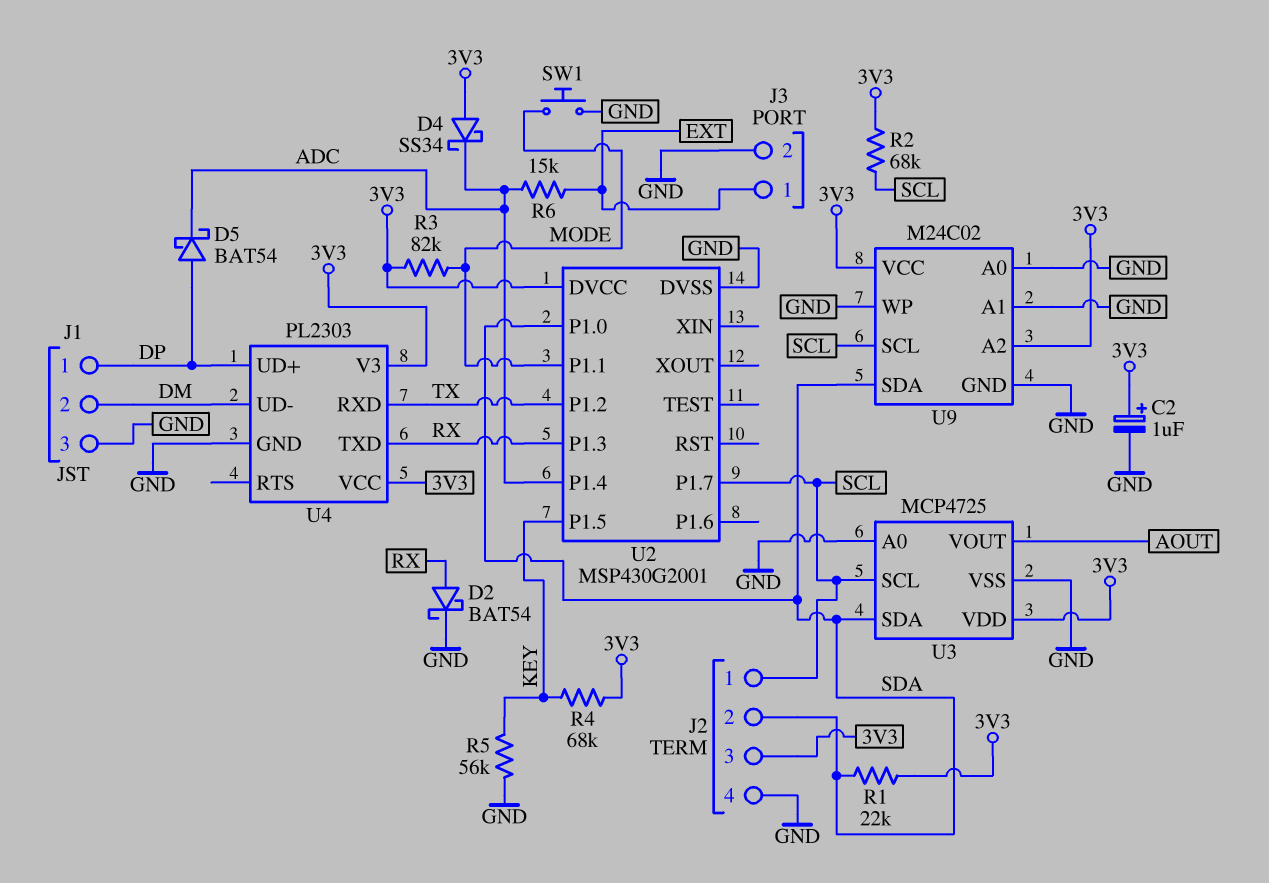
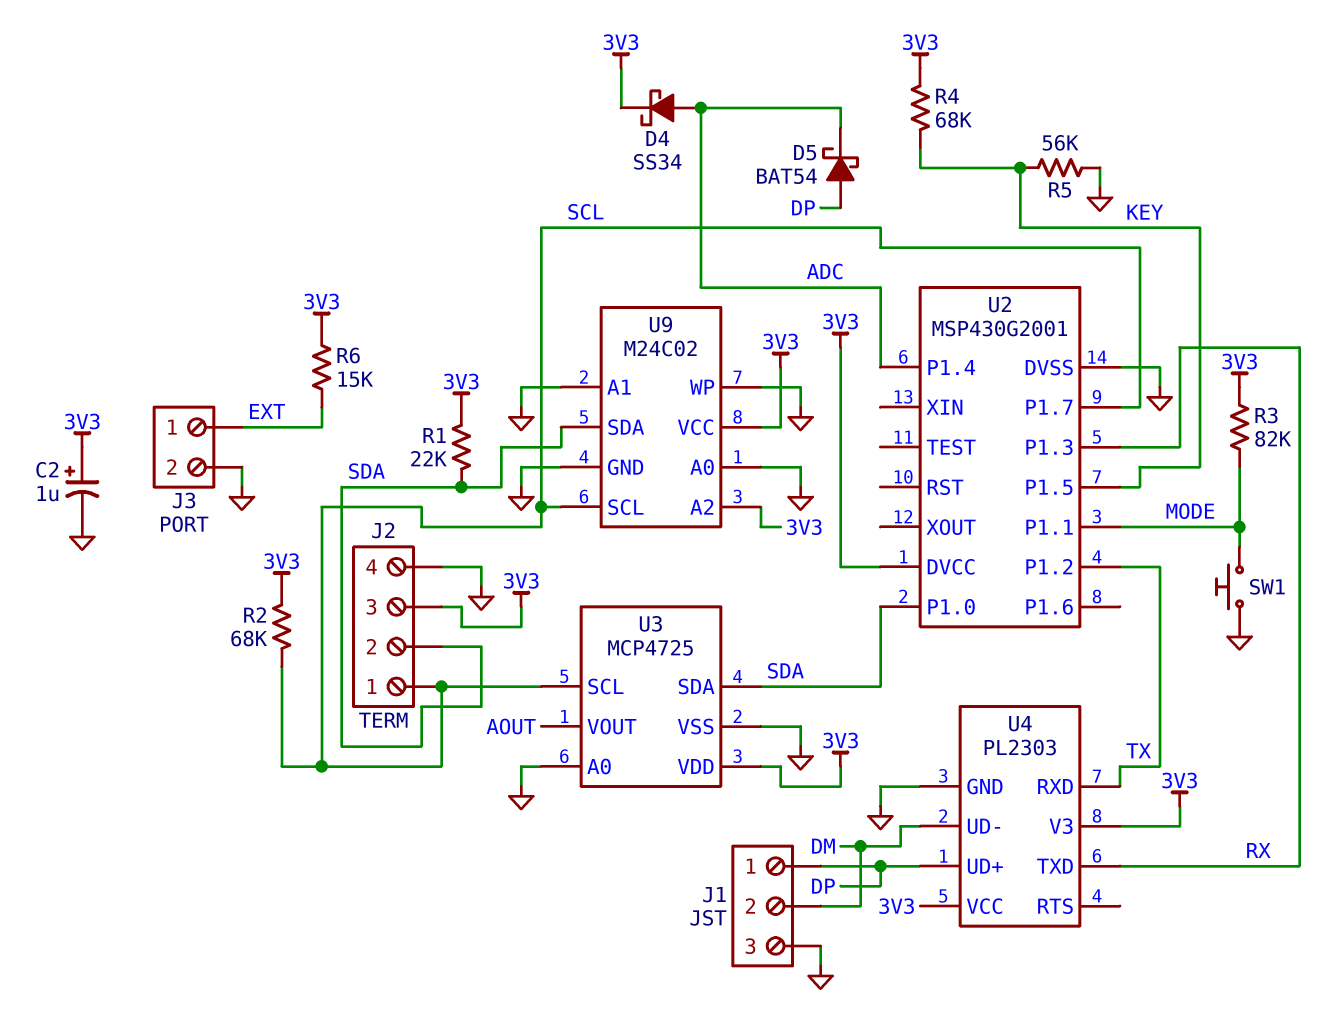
D2: schottky BAT54 (A RX, K GND) -> none
D4: schottky SS34 (A 3V3, K ADC) -> schottky SS34 (A ADC, K 3V3)
R6: 15k (ADC, EXT) -> 15k (3V3, EXT)

